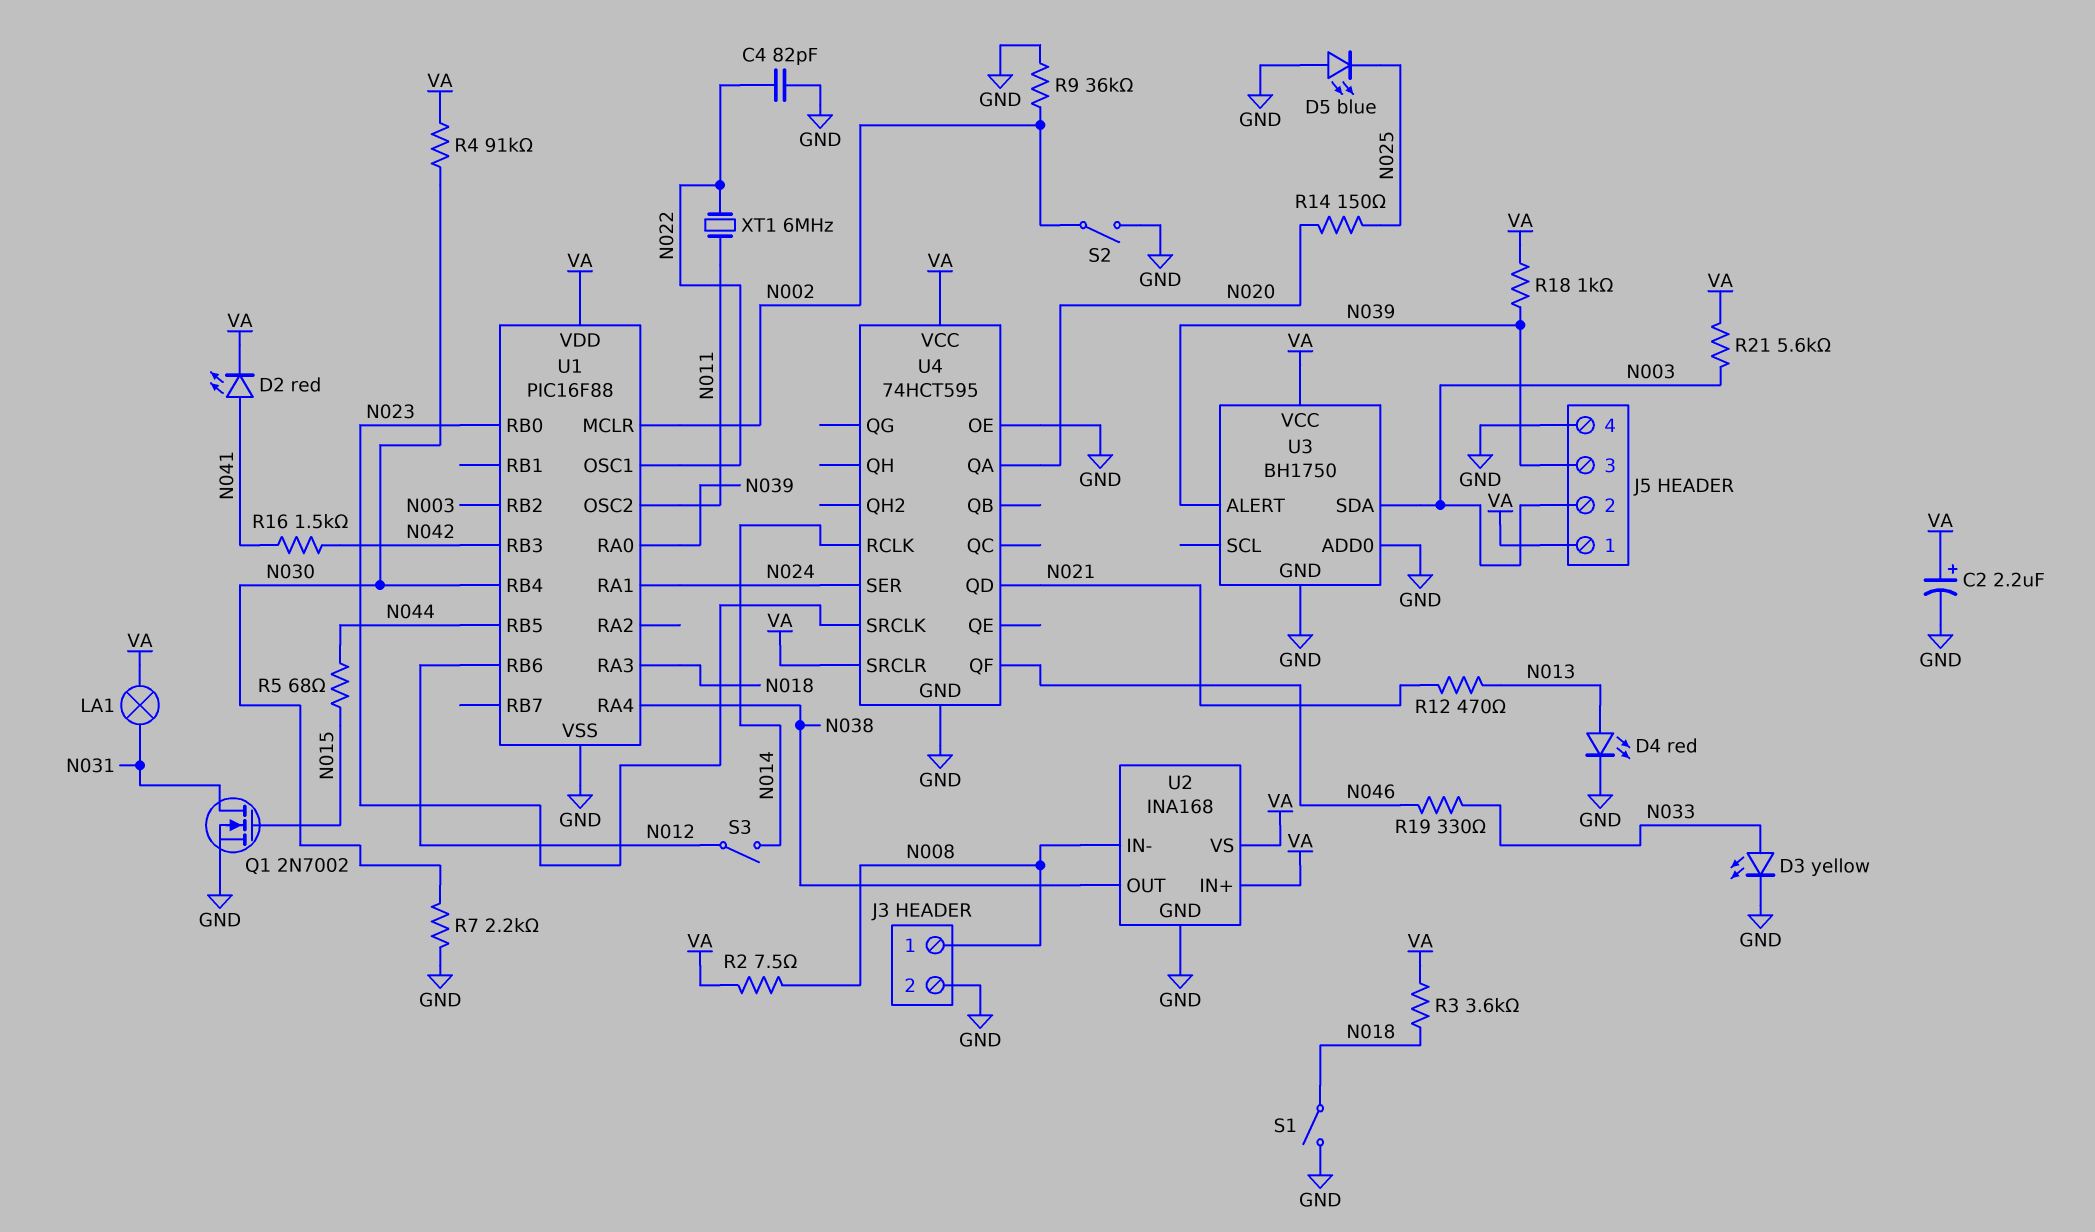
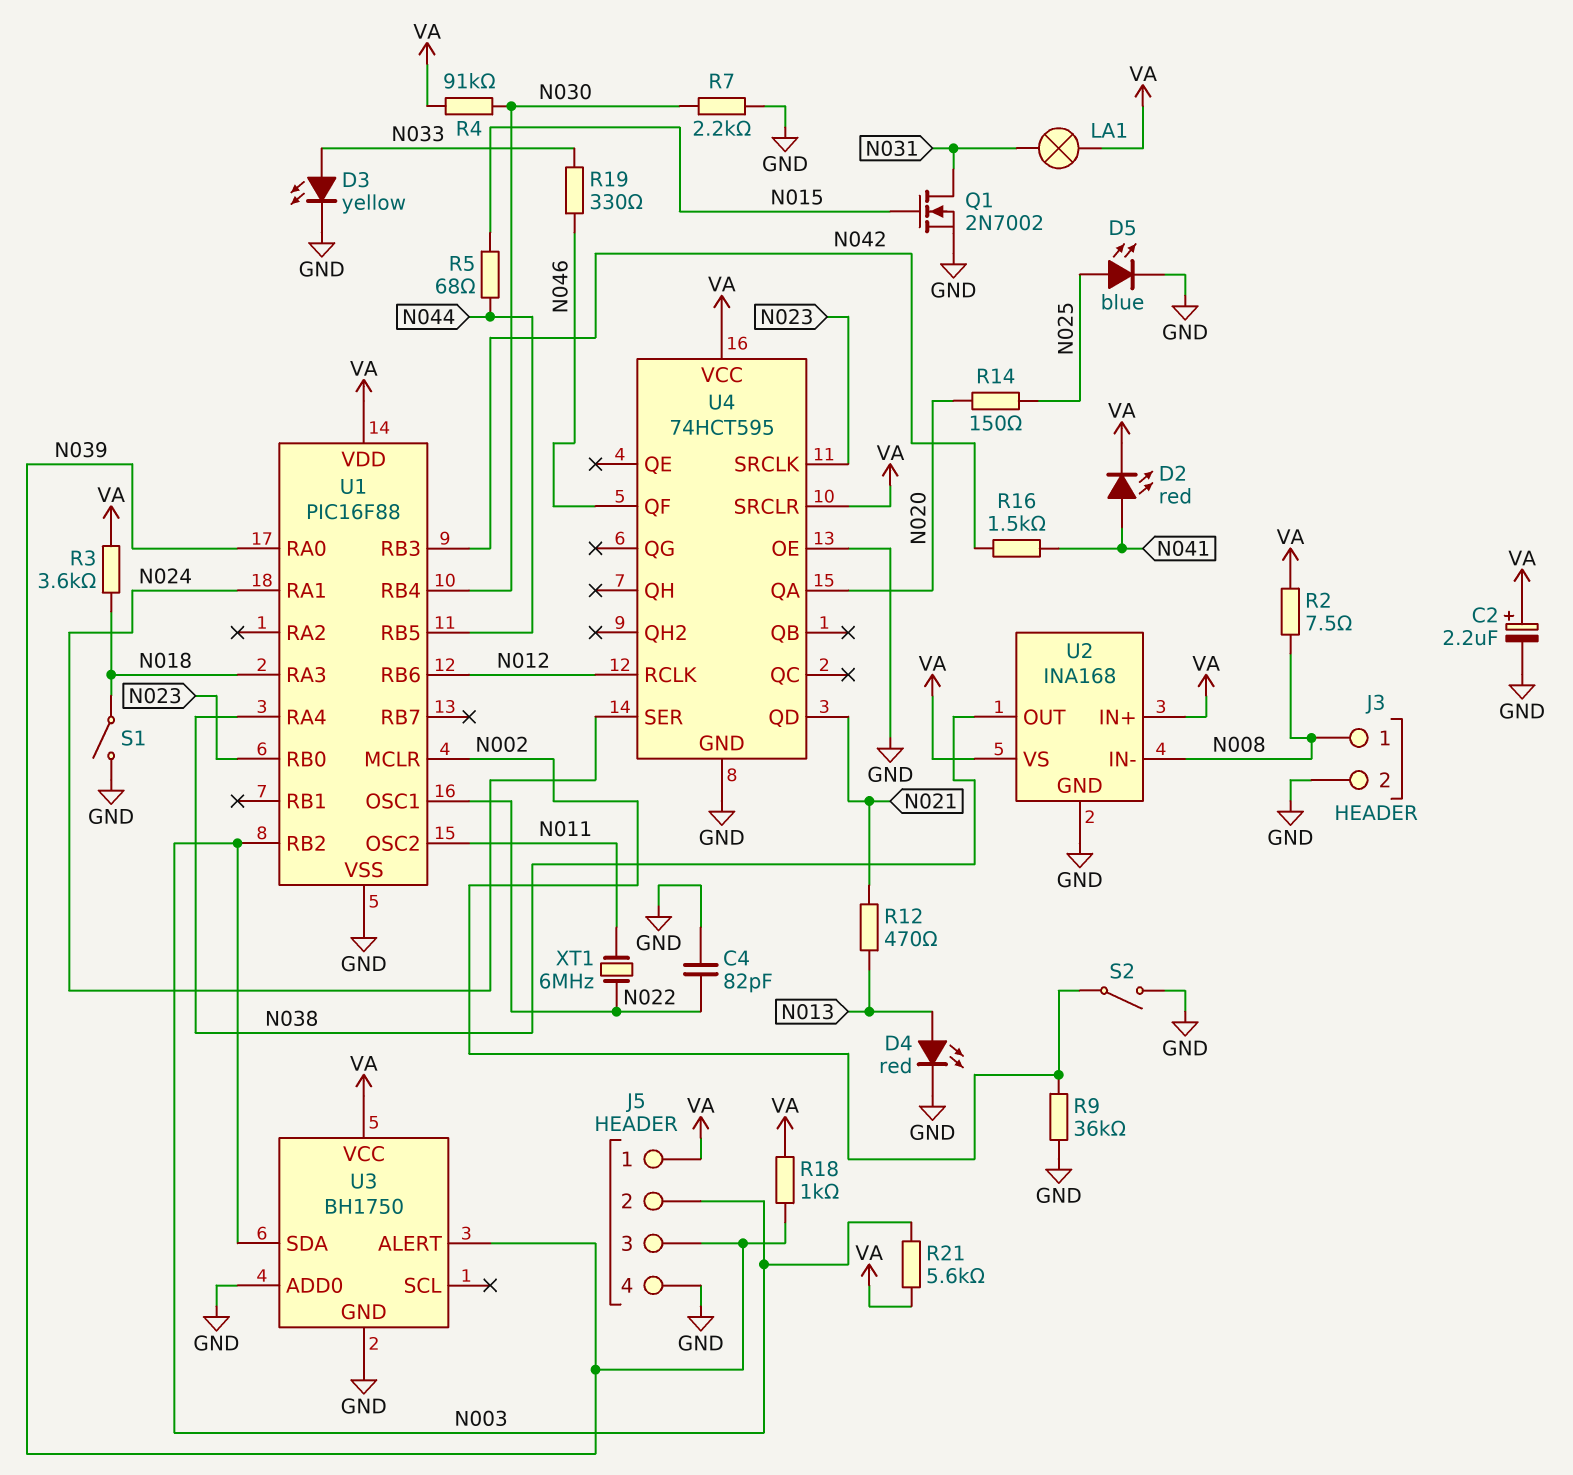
D5: LED blue (A GND, K N025) -> LED blue (A N025, K GND)
S3: switch (N012, N014) -> none
U4 pin RCLK: N014 -> N012

